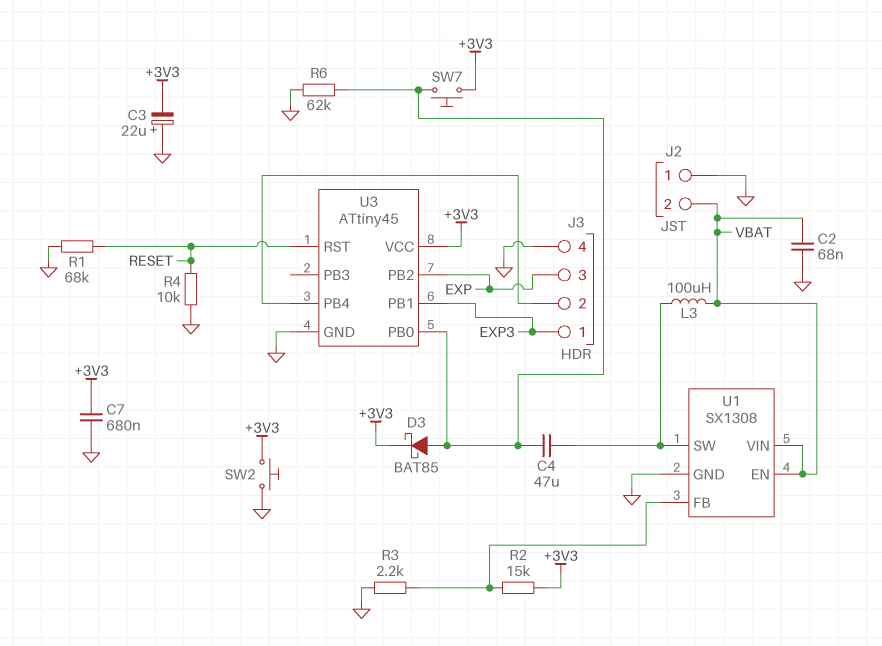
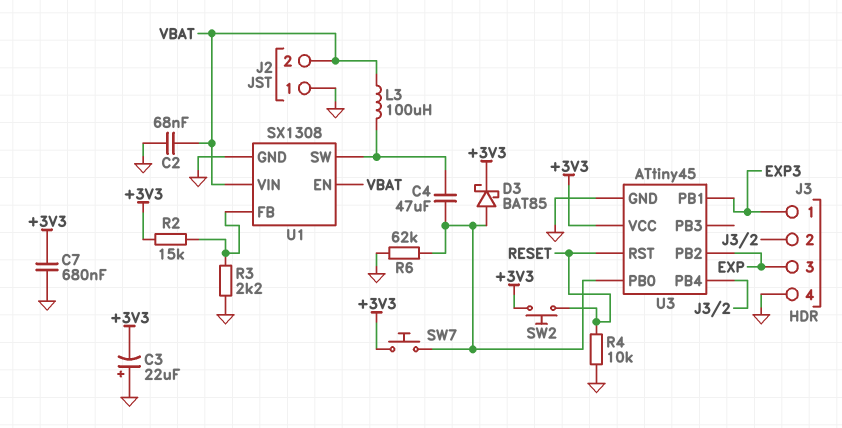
R1: 68k (GND, RESET) -> none
SW2: button (+3V3, GND) -> button (+3V3, RESET)

